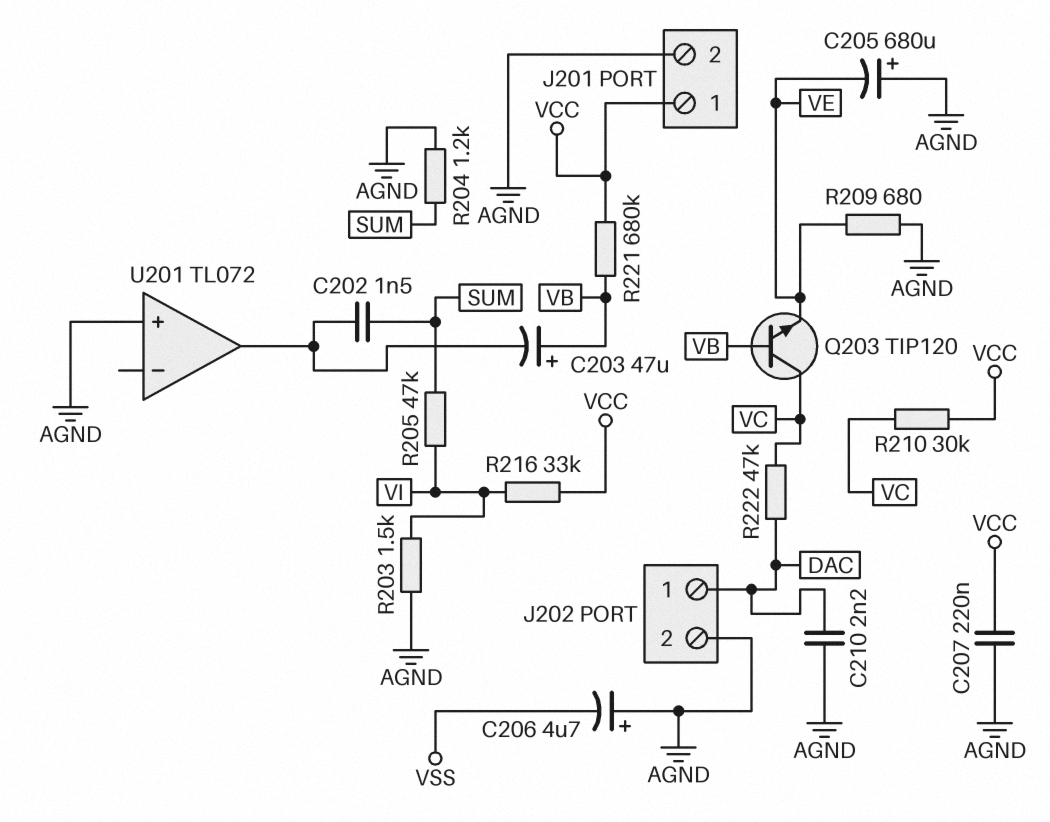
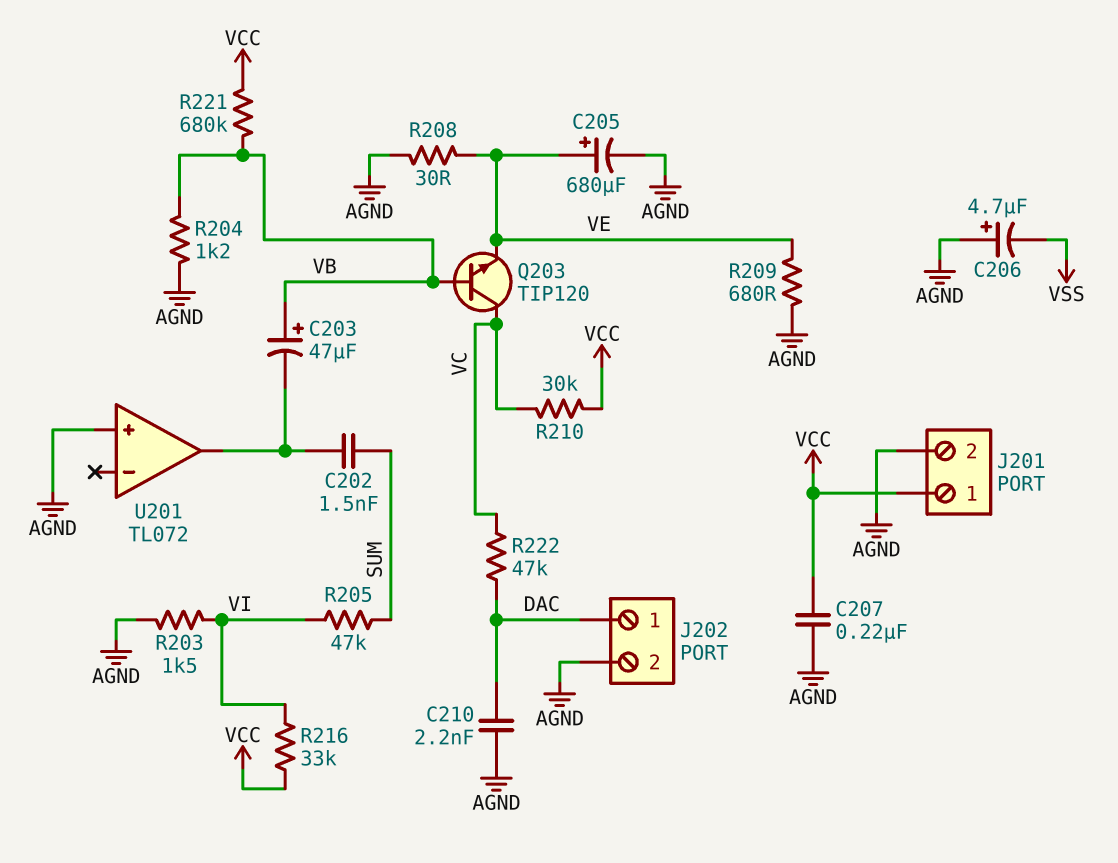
C205: 680uF (plus AGND, minus VE) -> 680uF (plus VE, minus AGND)
R204: 1.2k (AGND, SUM) -> 1.2k (AGND, VB)
R208: none -> 30 (AGND, VE)

